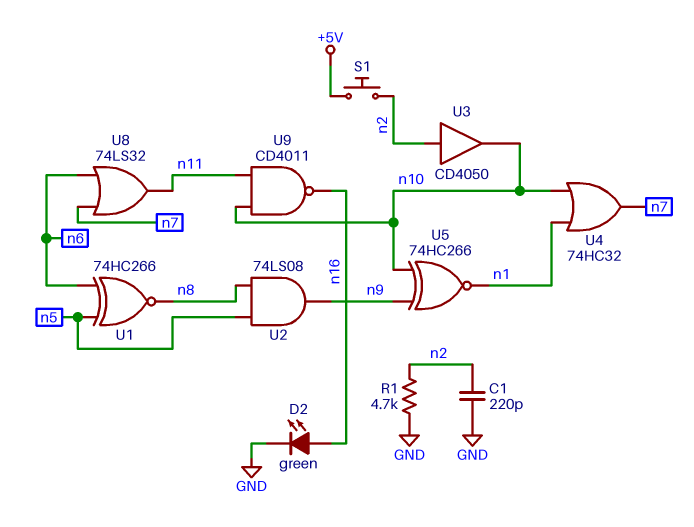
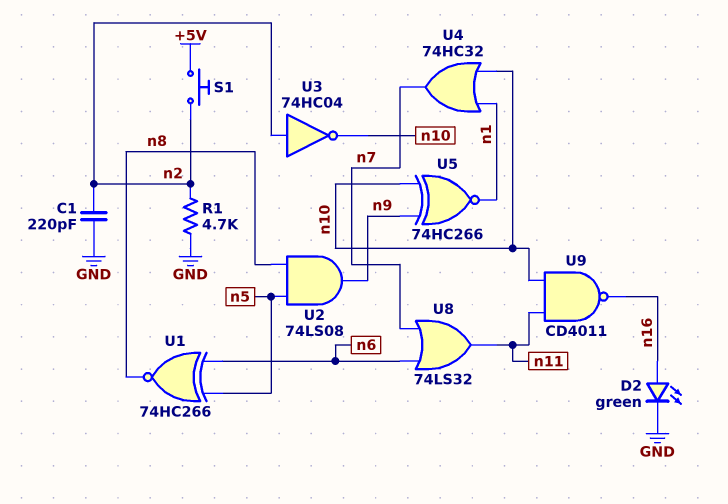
U3: buffer CD4050 (in n2, out n10) -> NOT 74HC04 (in n2, out n10)

